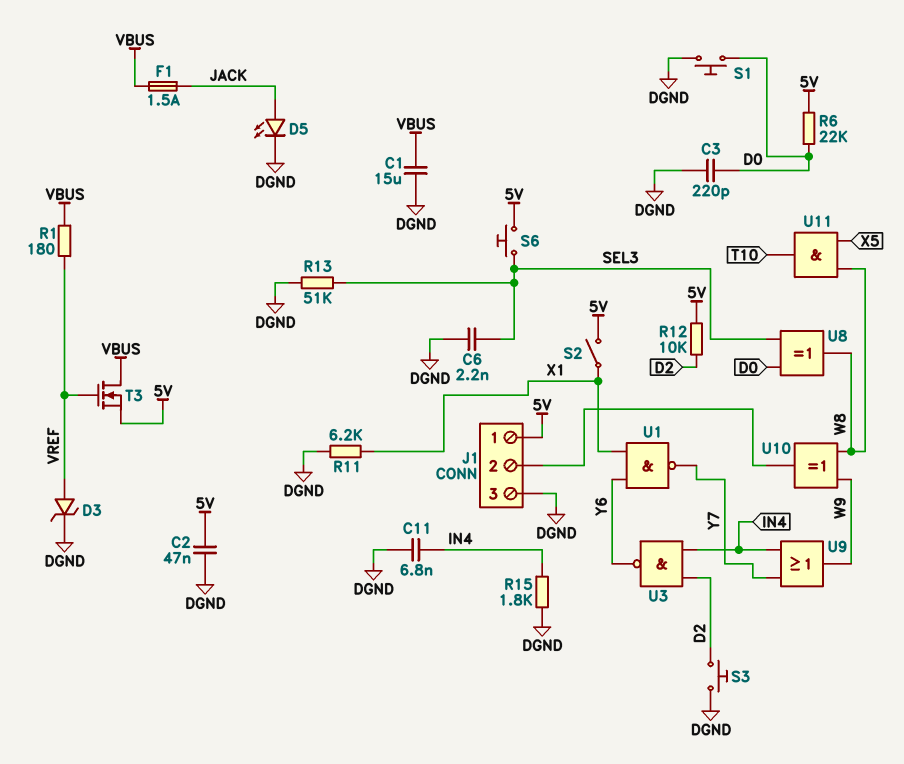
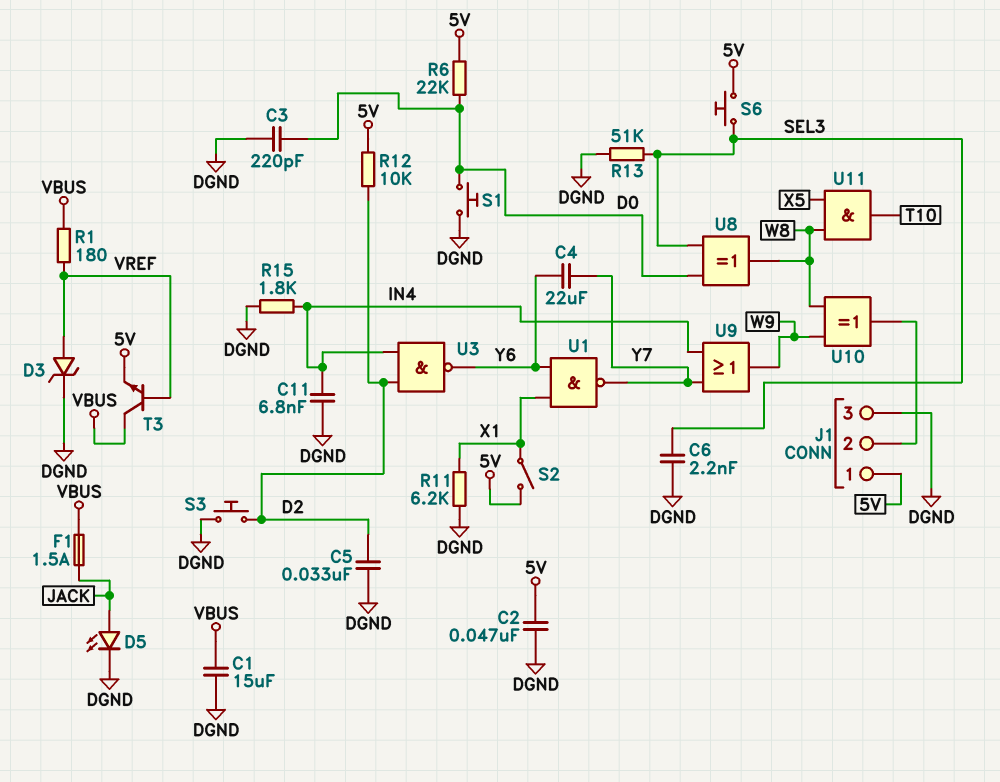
C4: none -> 22uF (Y6, Y7)
C5: none -> 33nF (D2, DGND)
T3: NMOS (G VREF, D VBUS, S 5V) -> NPN (B VREF, C VBUS, E 5V)

